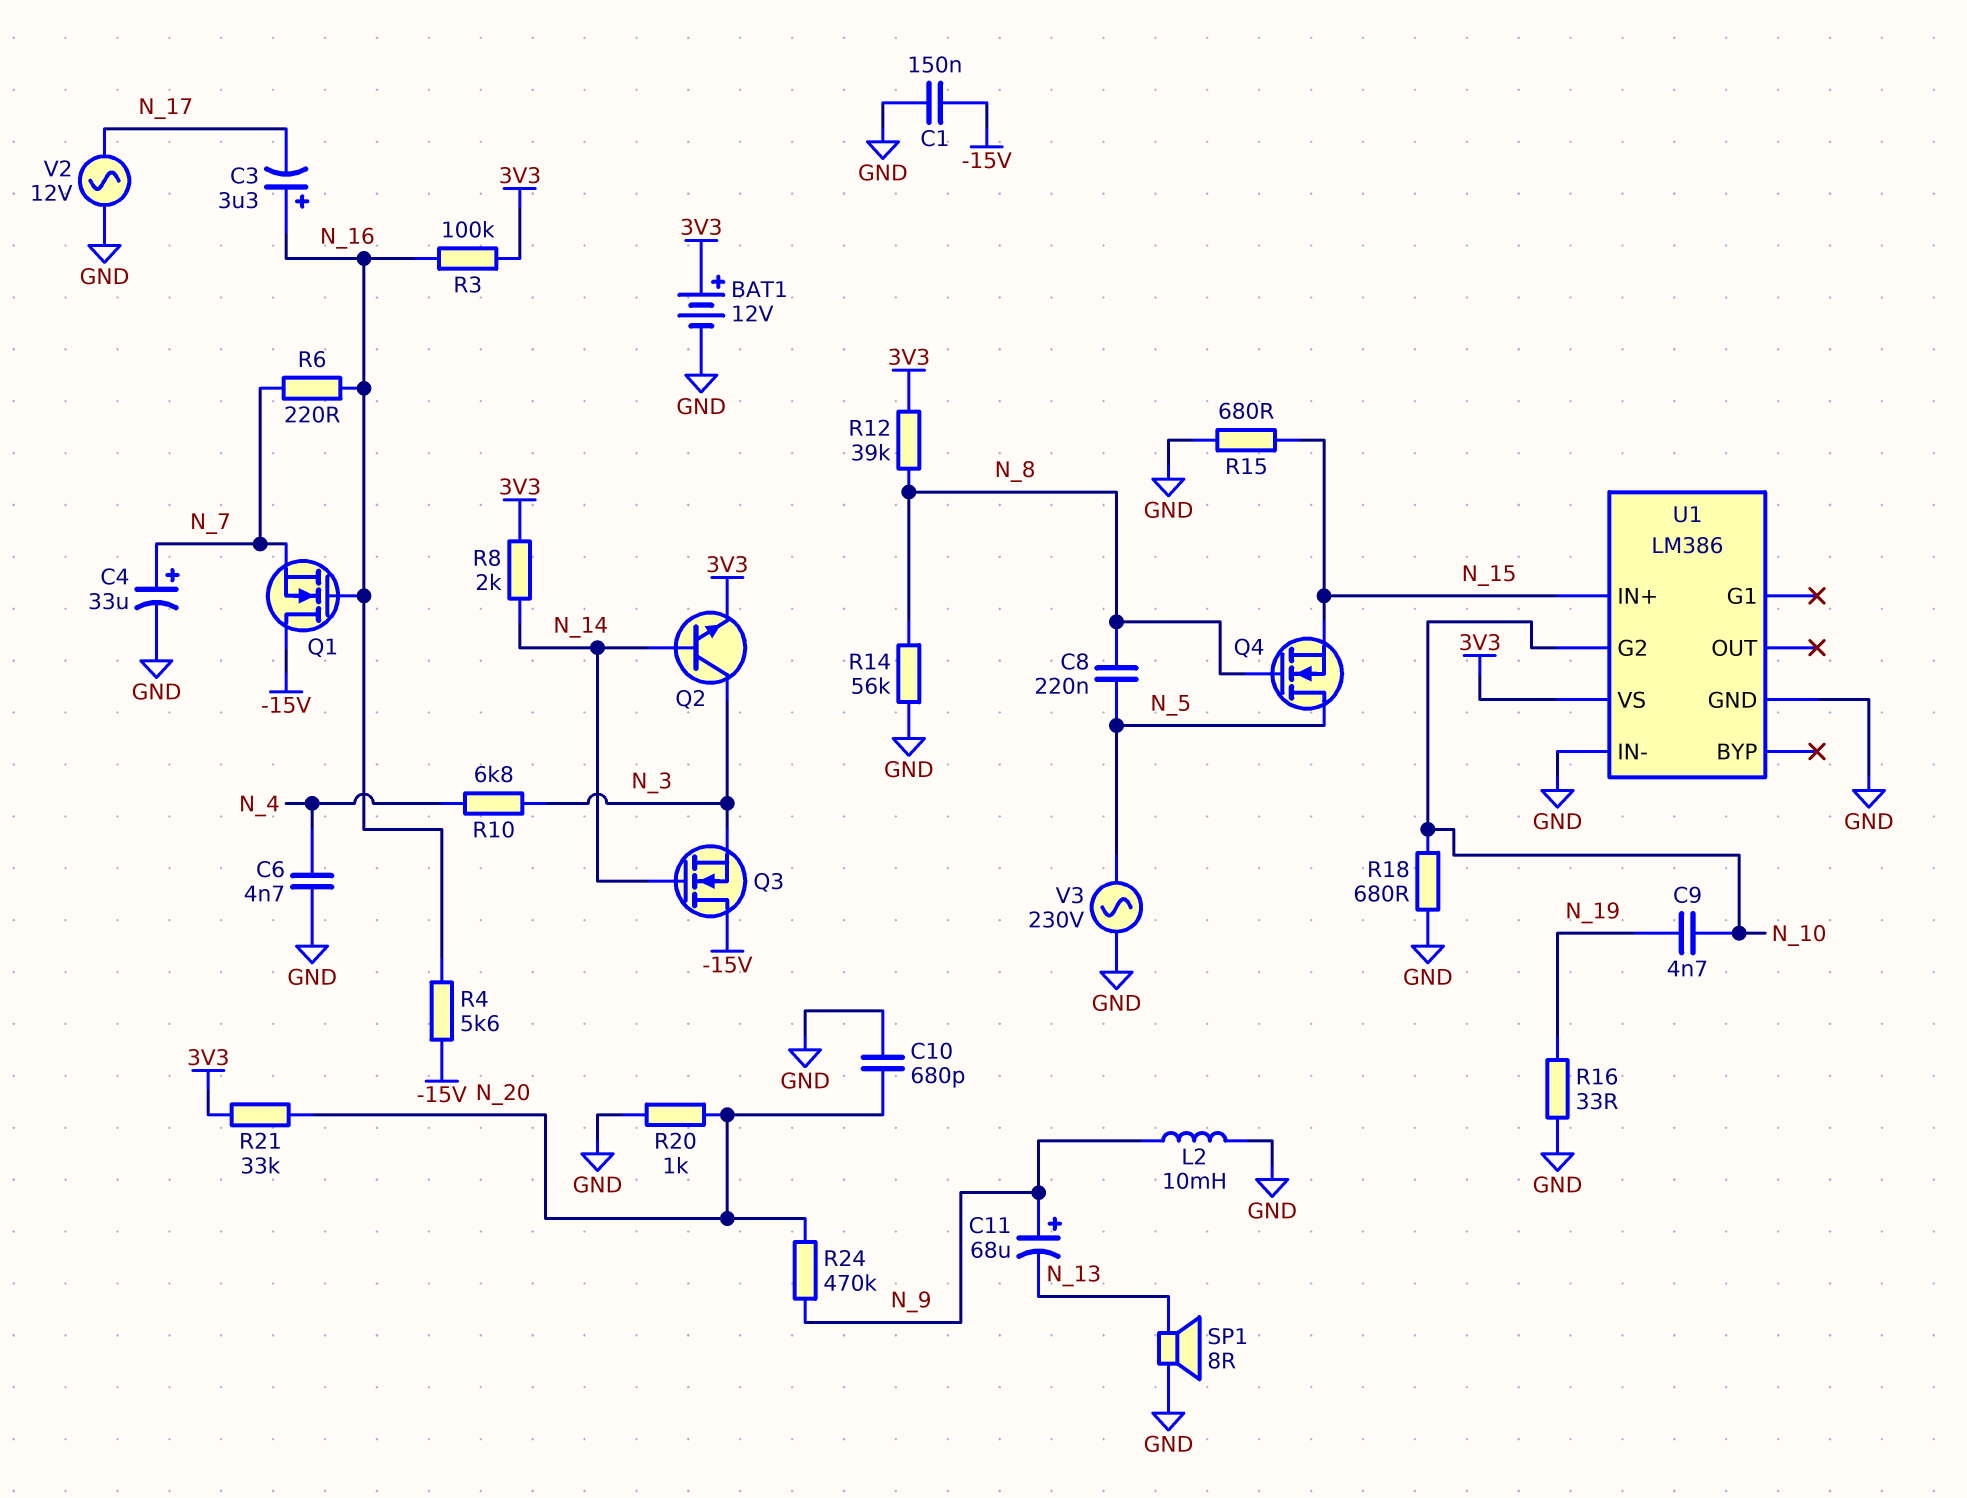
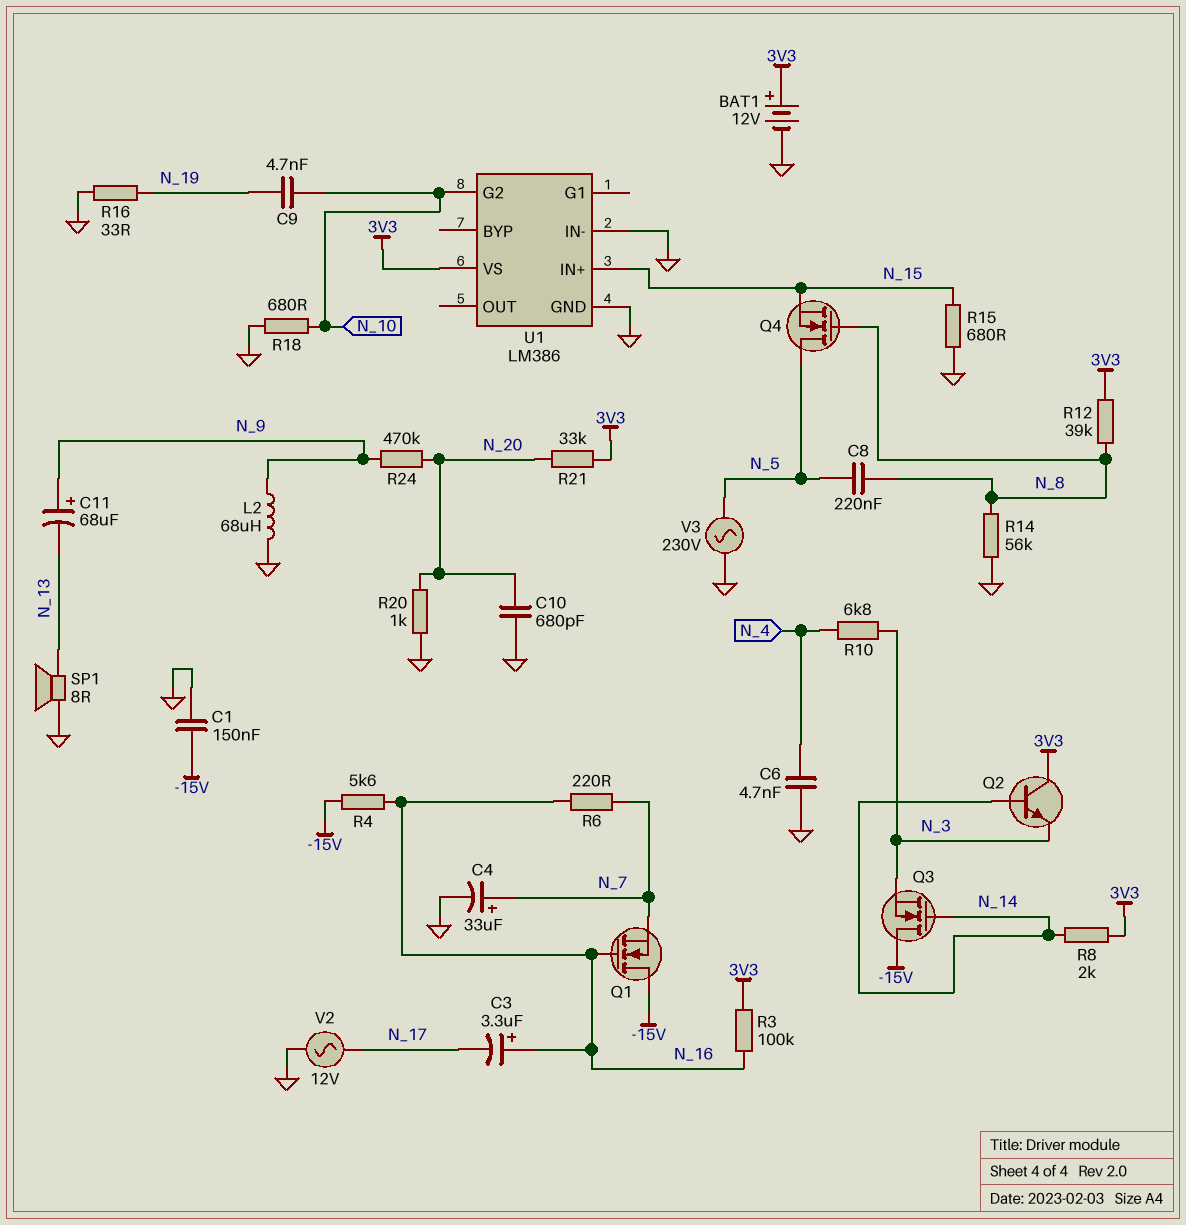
L2: 10mH (GND, N_9) -> 68uH (GND, N_9)
Q2: NPN (B N_14, C N_3, E 3V3) -> NPN (B N_14, C 3V3, E N_3)

